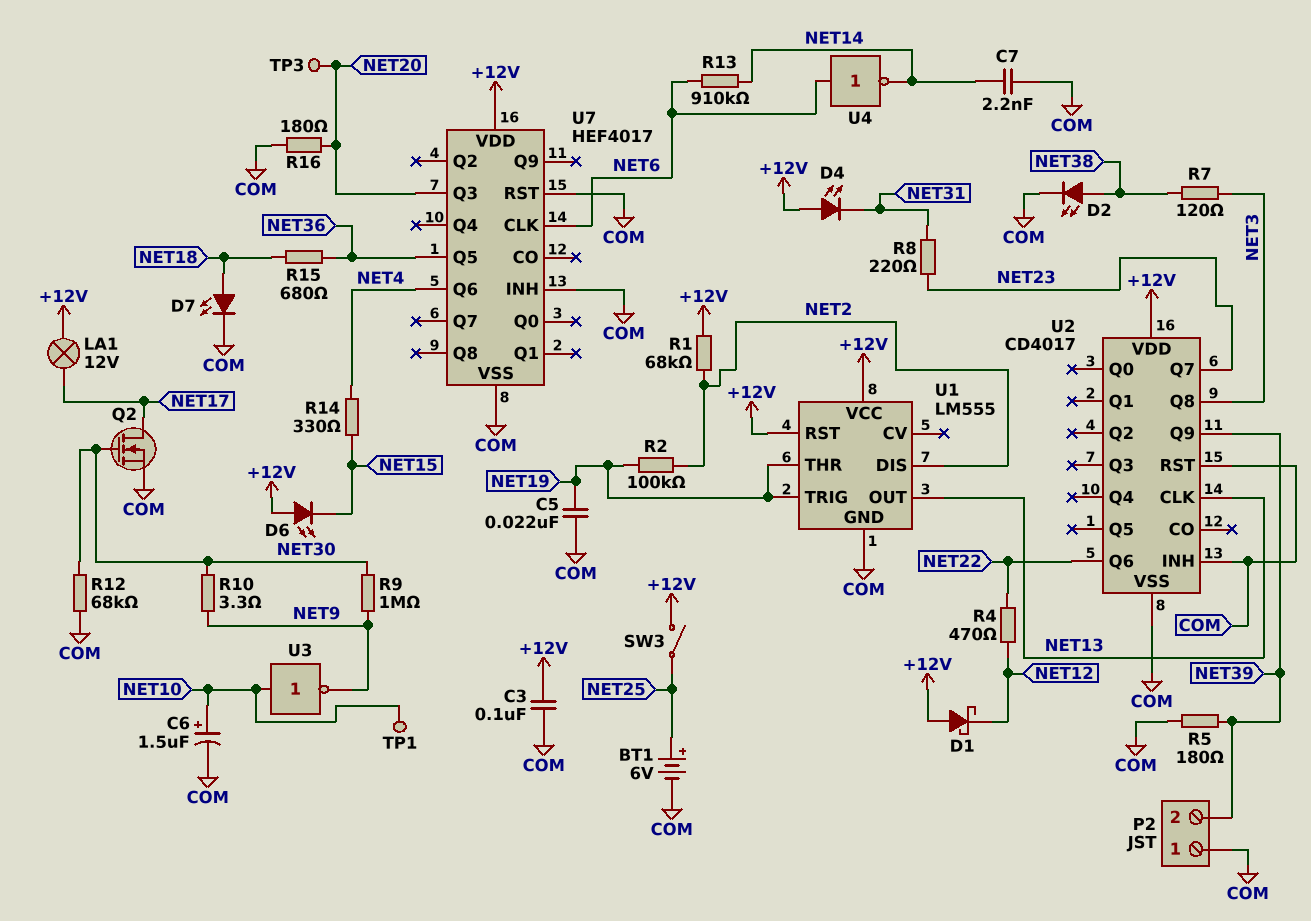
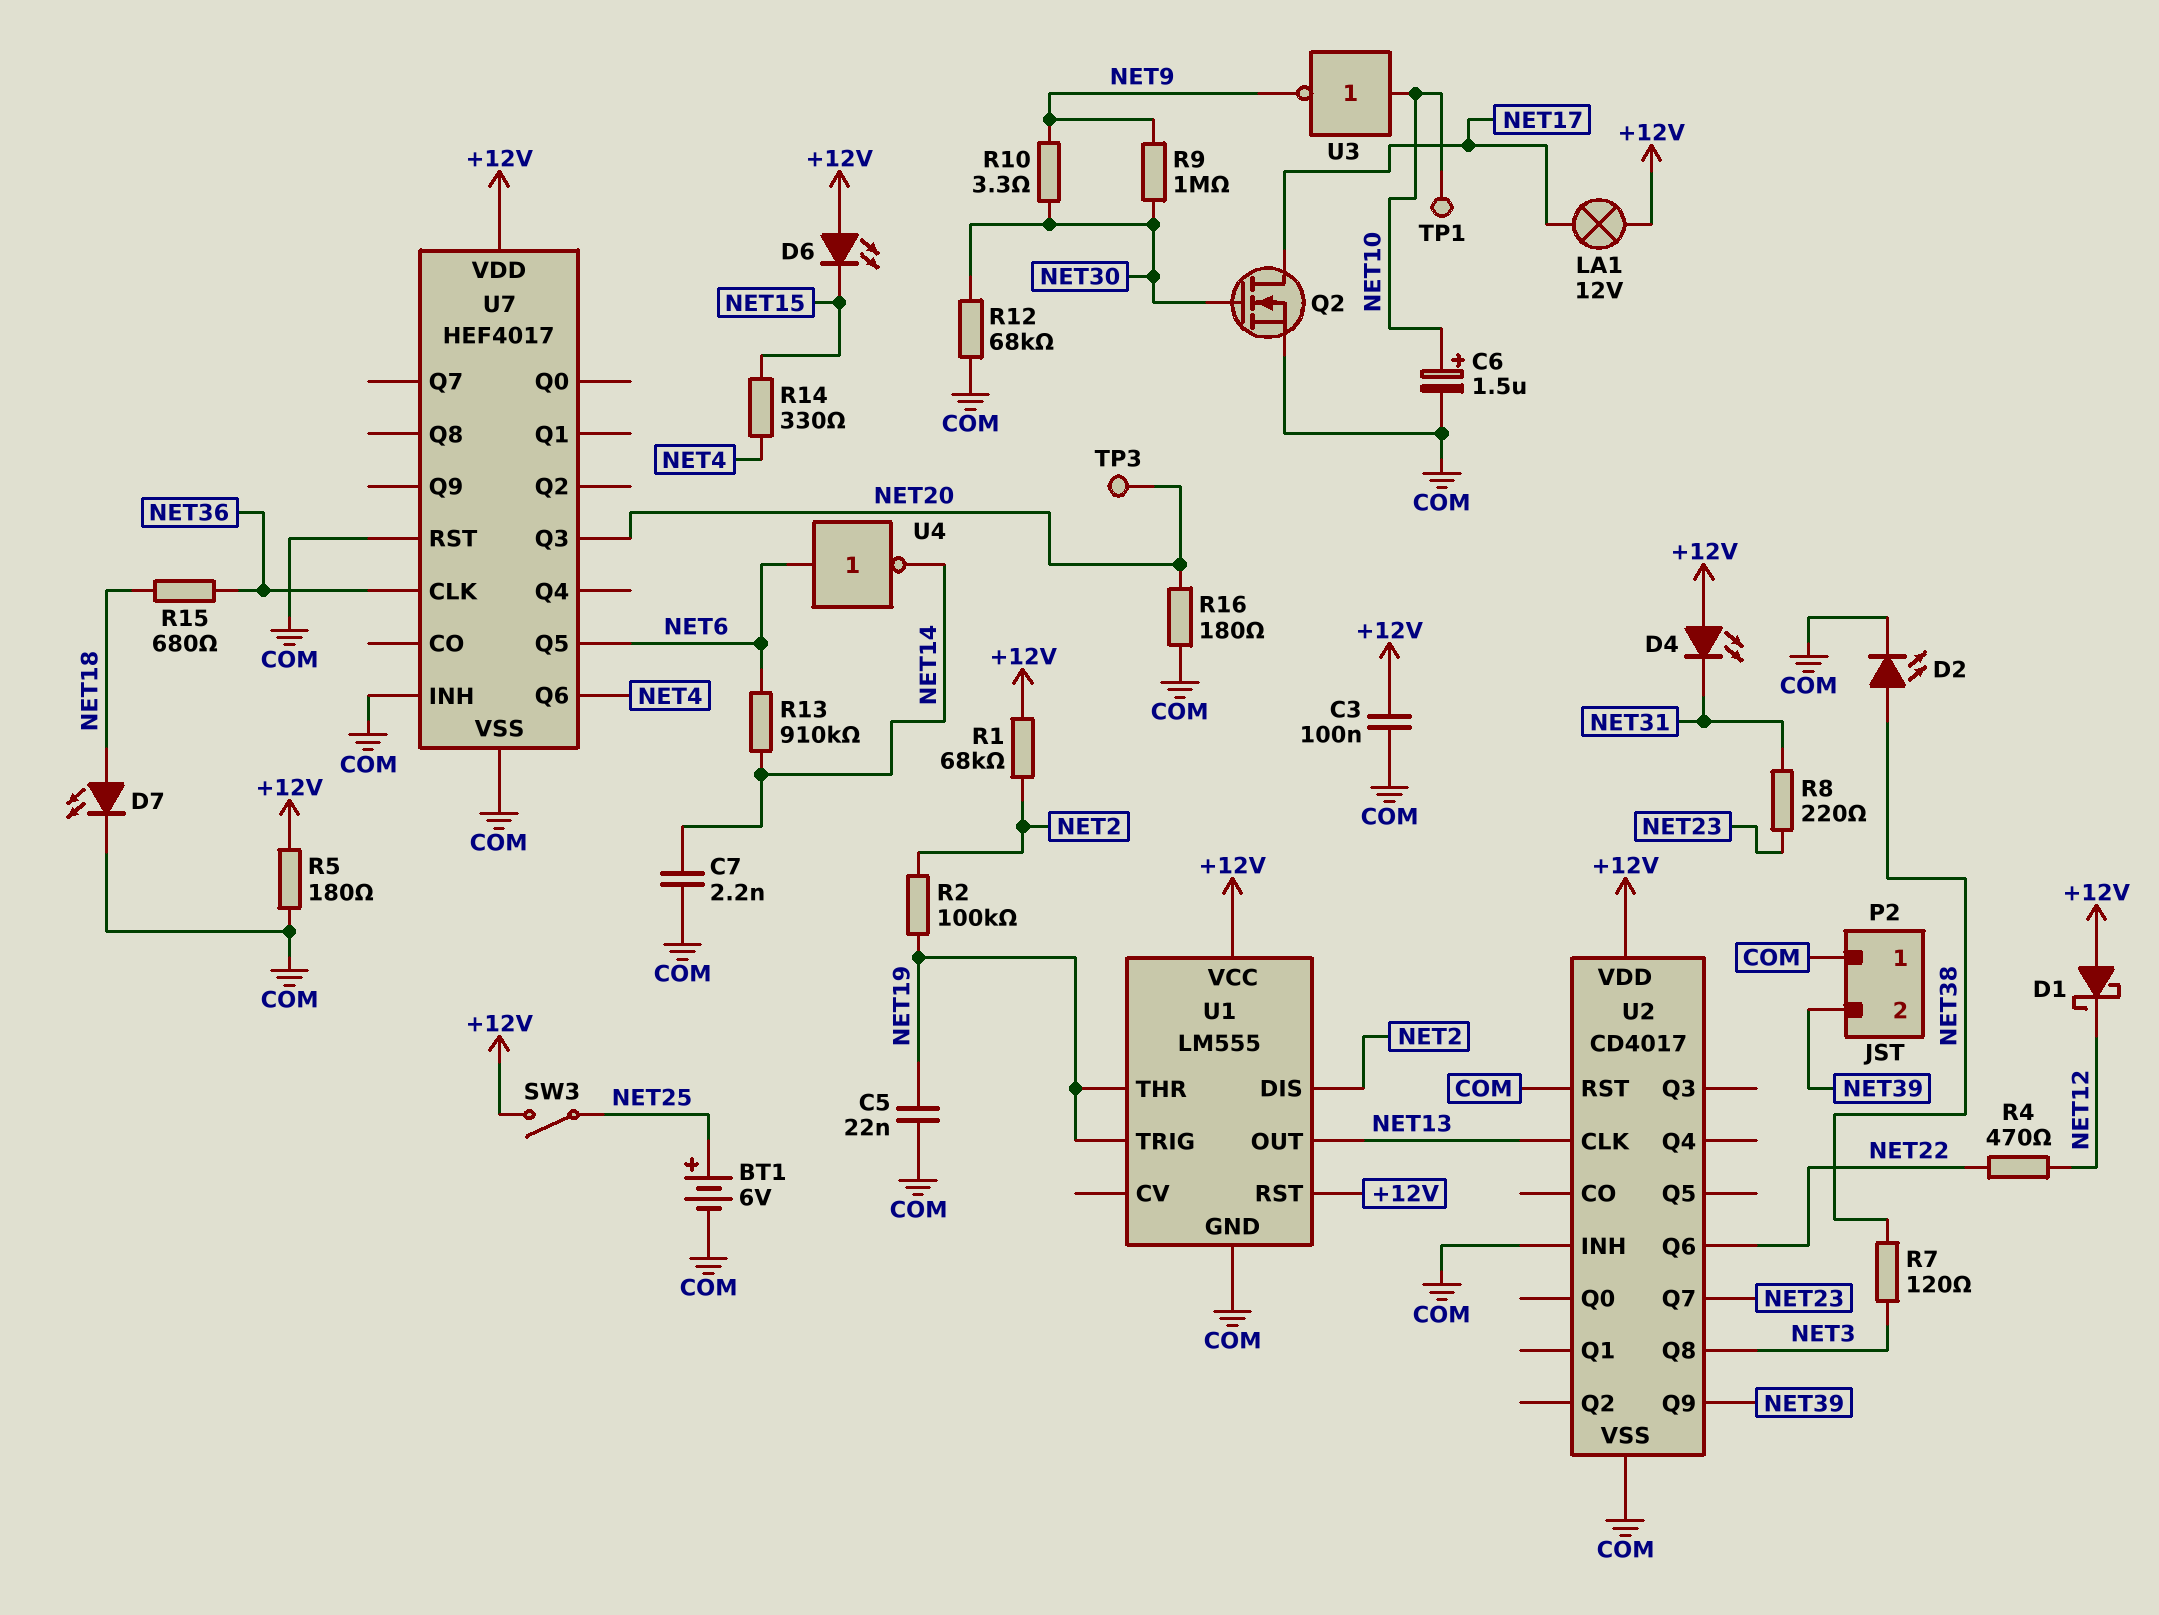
R5: 180 (COM, NET39) -> 180 (+12V, COM)
U7 pin CLK: NET6 -> NET36
U7 pin Q5: NET36 -> NET6

